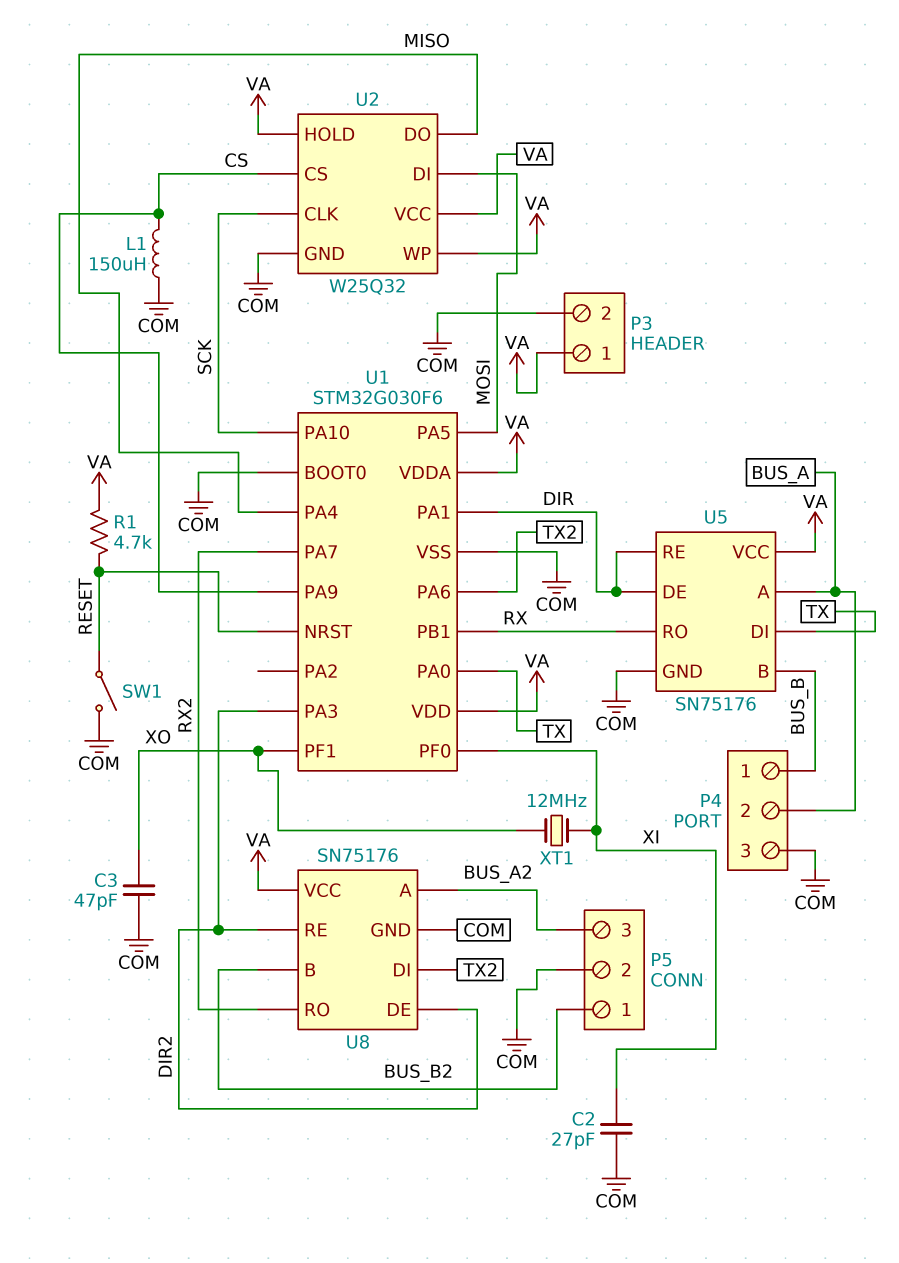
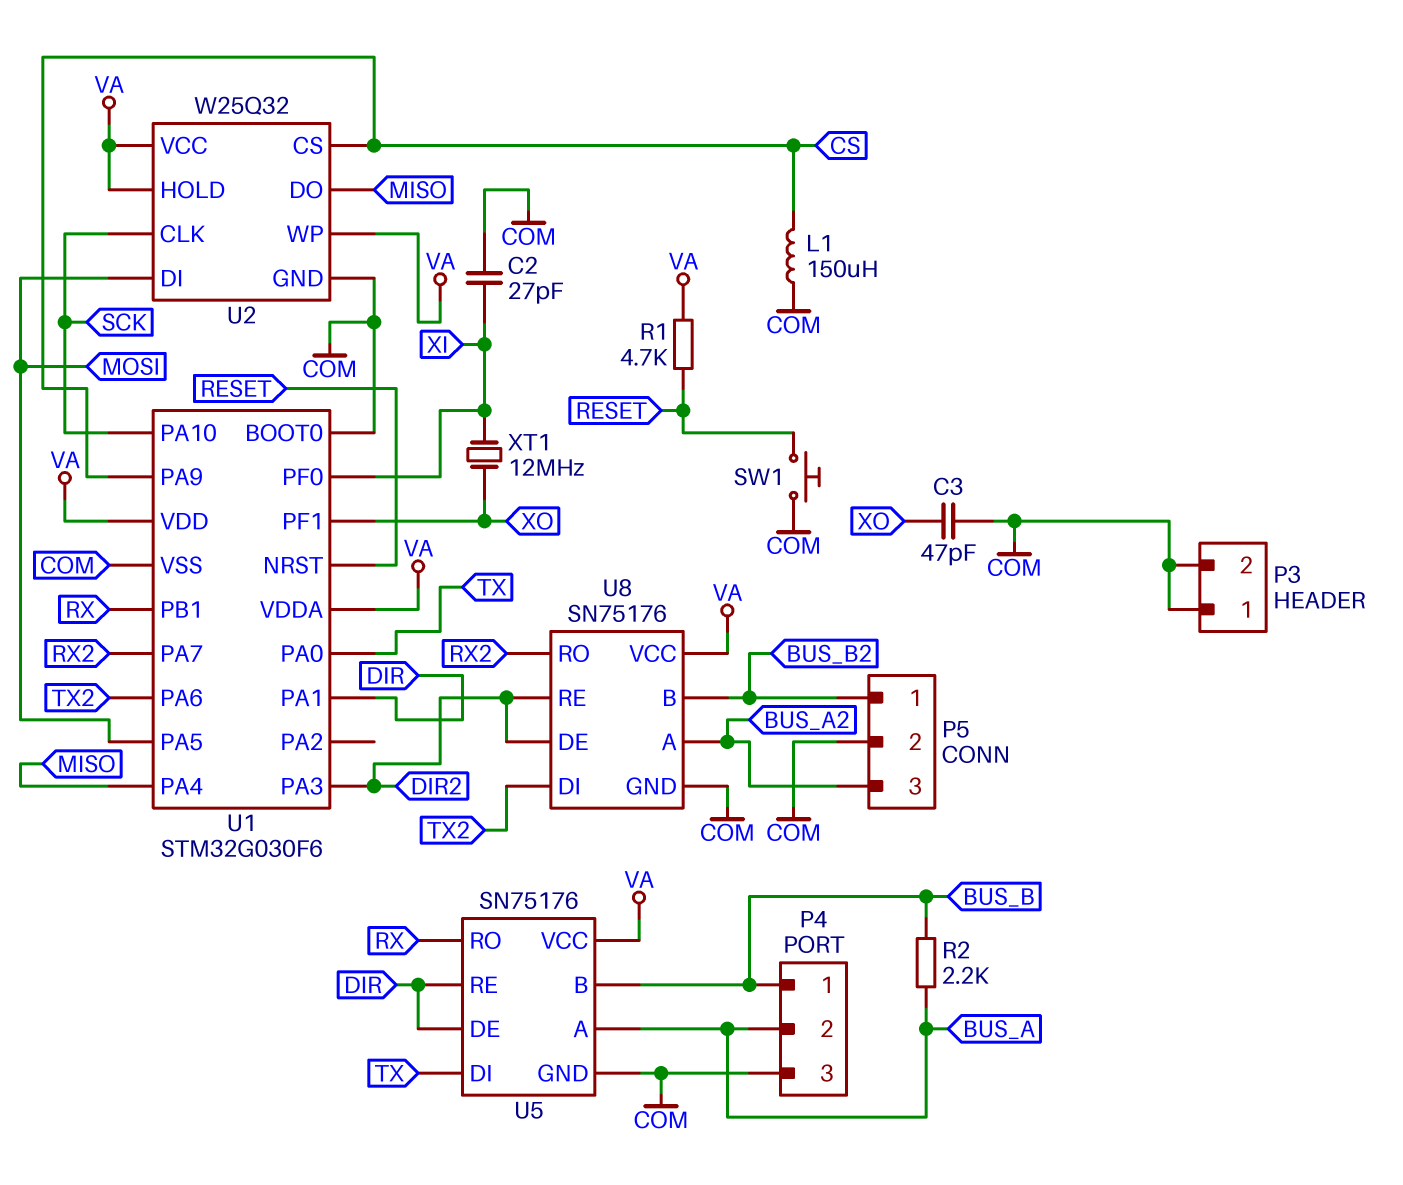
P3 pin 1: VA -> COM
R2: none -> 2.2k (BUS_A, BUS_B)
SW1: switch (COM, RESET) -> button (COM, RESET)

